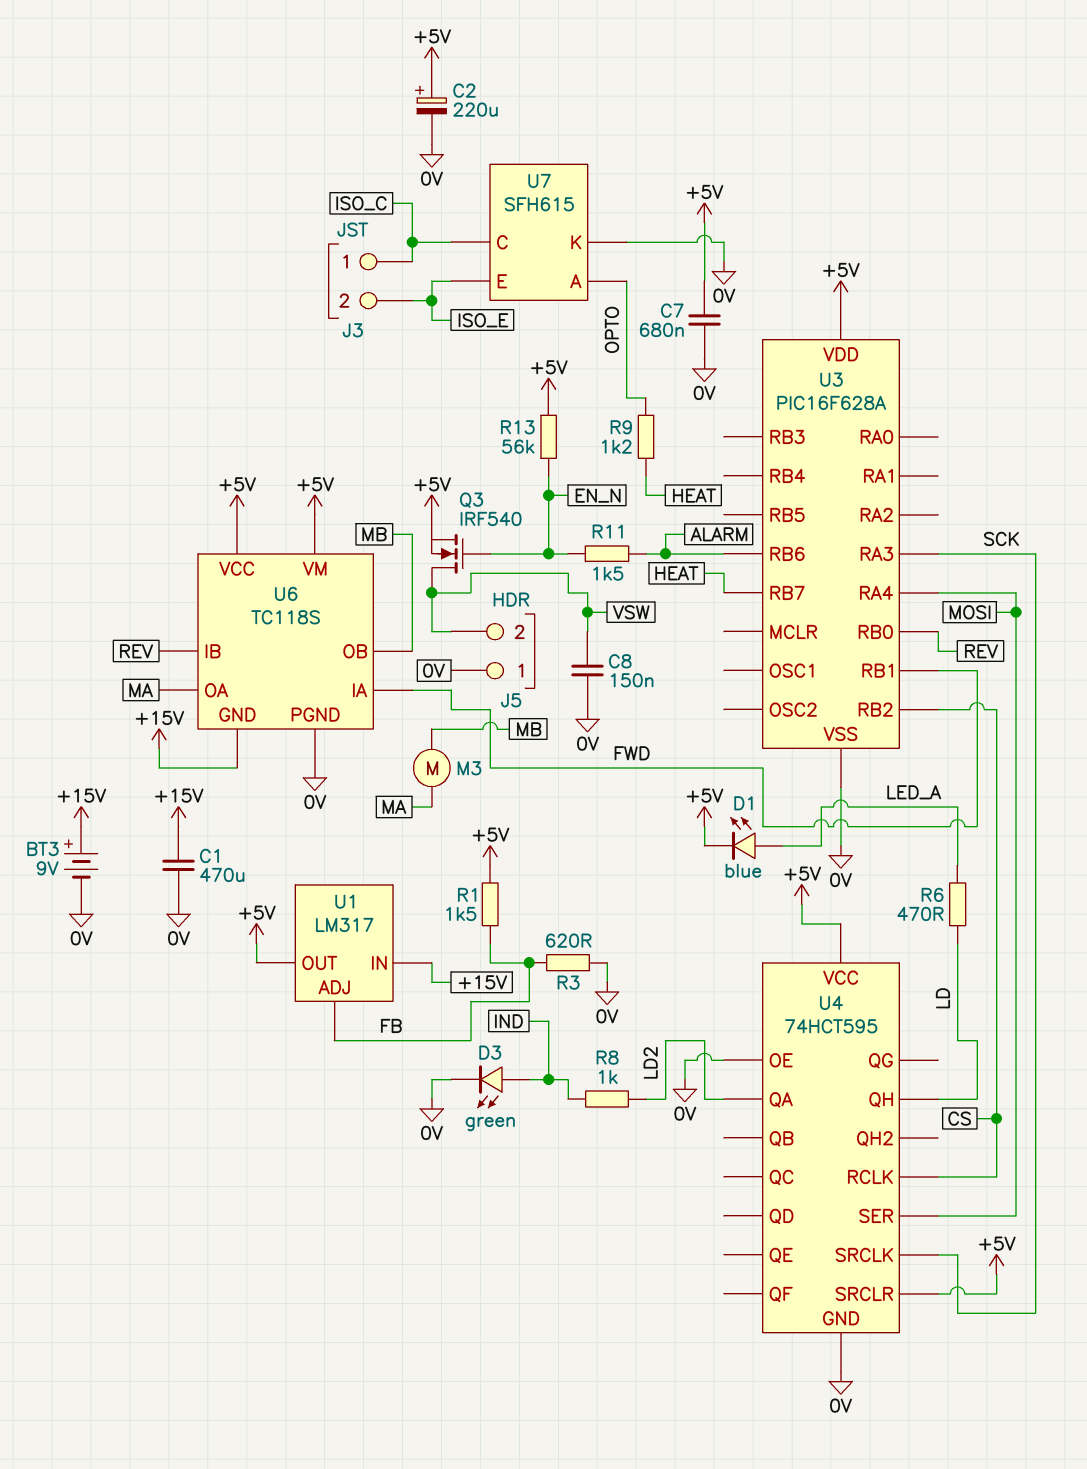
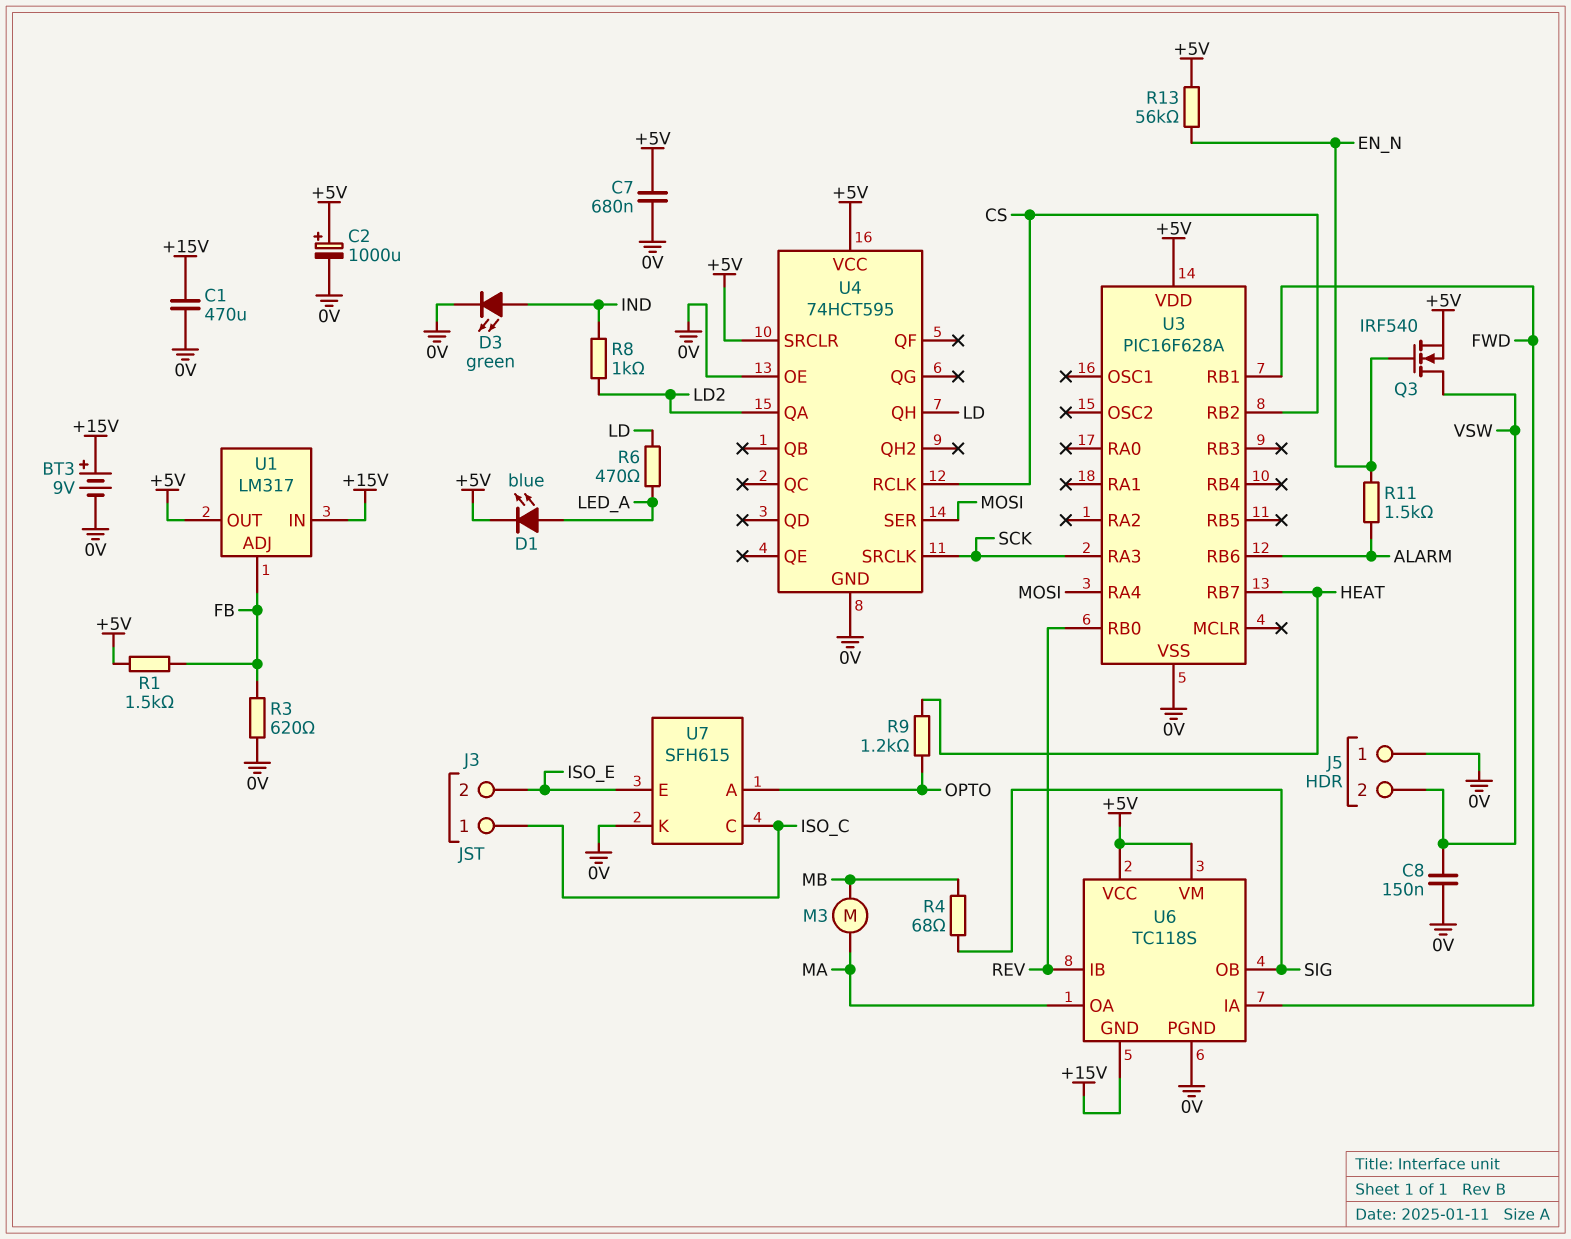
C2: 220uF (plus +5V, minus 0V) -> 1000uF (plus +5V, minus 0V)
R4: none -> 68 (MB, SIG)
U6 pin OB: MB -> SIG

